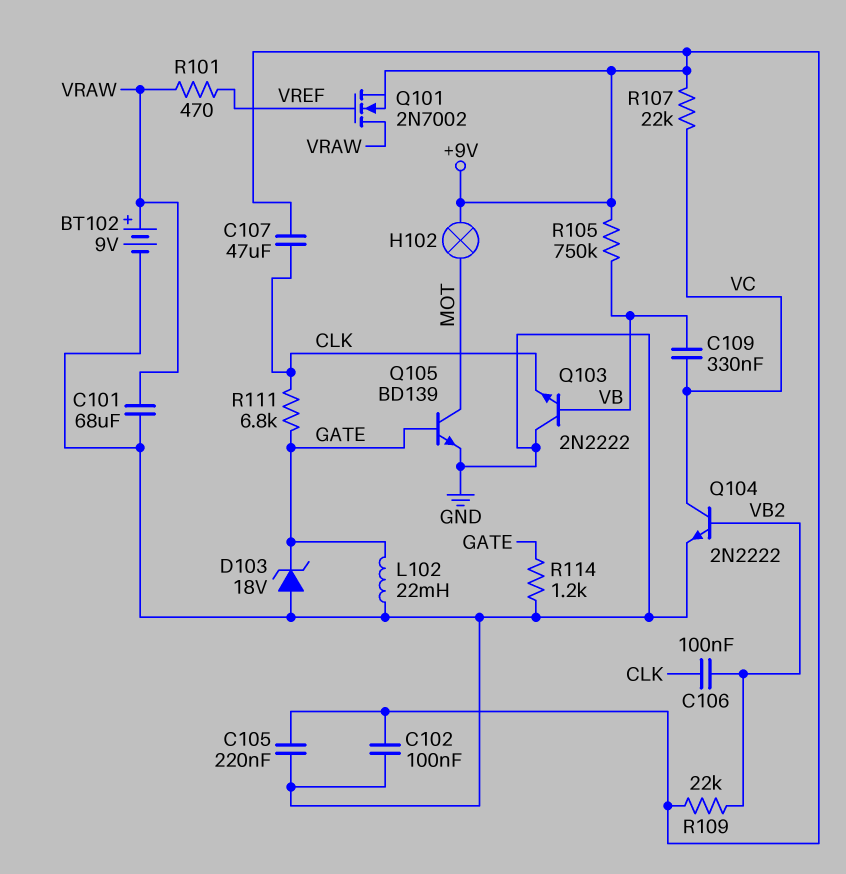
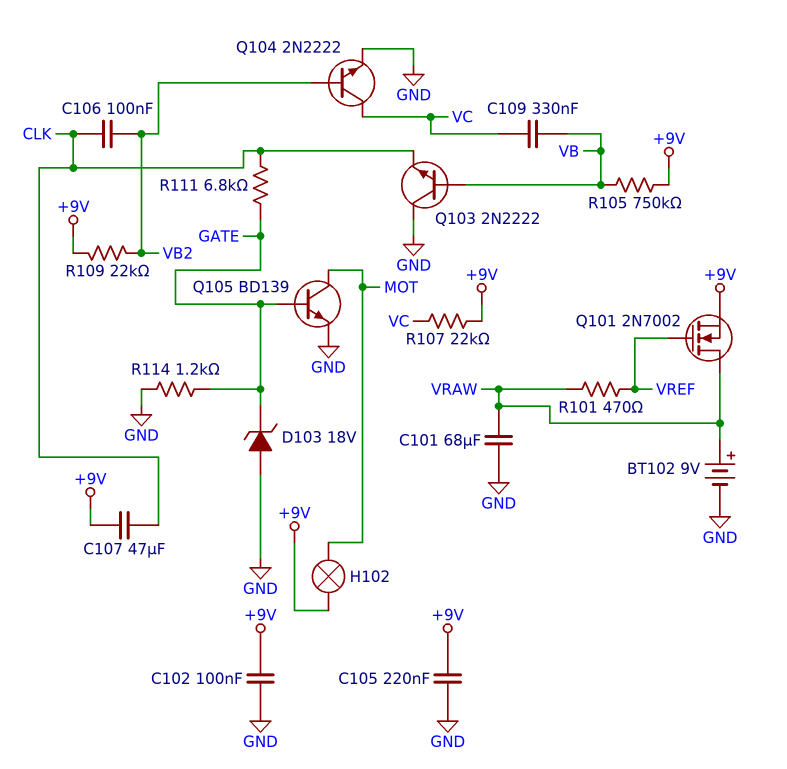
L102: 22mH (GATE, GND) -> none

